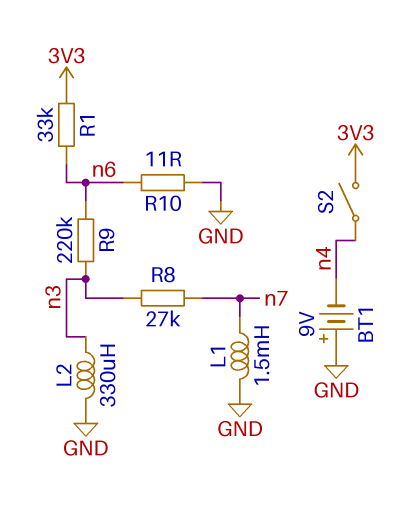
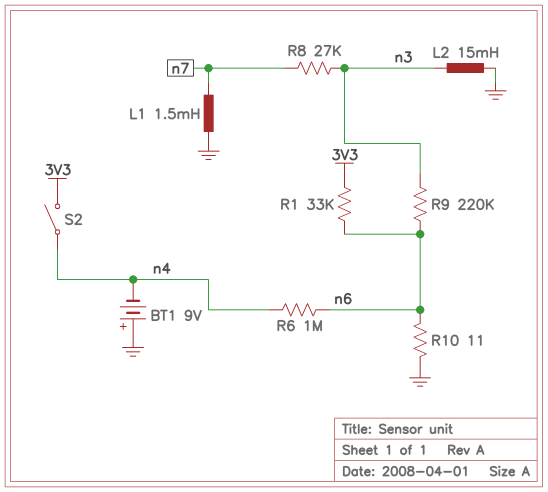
L2: 330uH (GND, n3) -> 15mH (GND, n3)
R6: none -> 1M (n4, n6)

